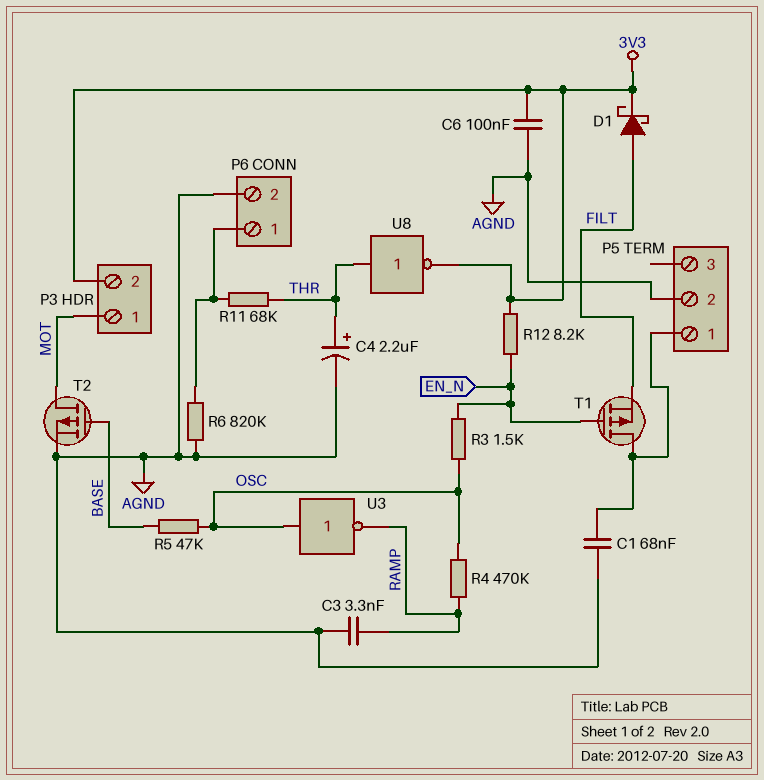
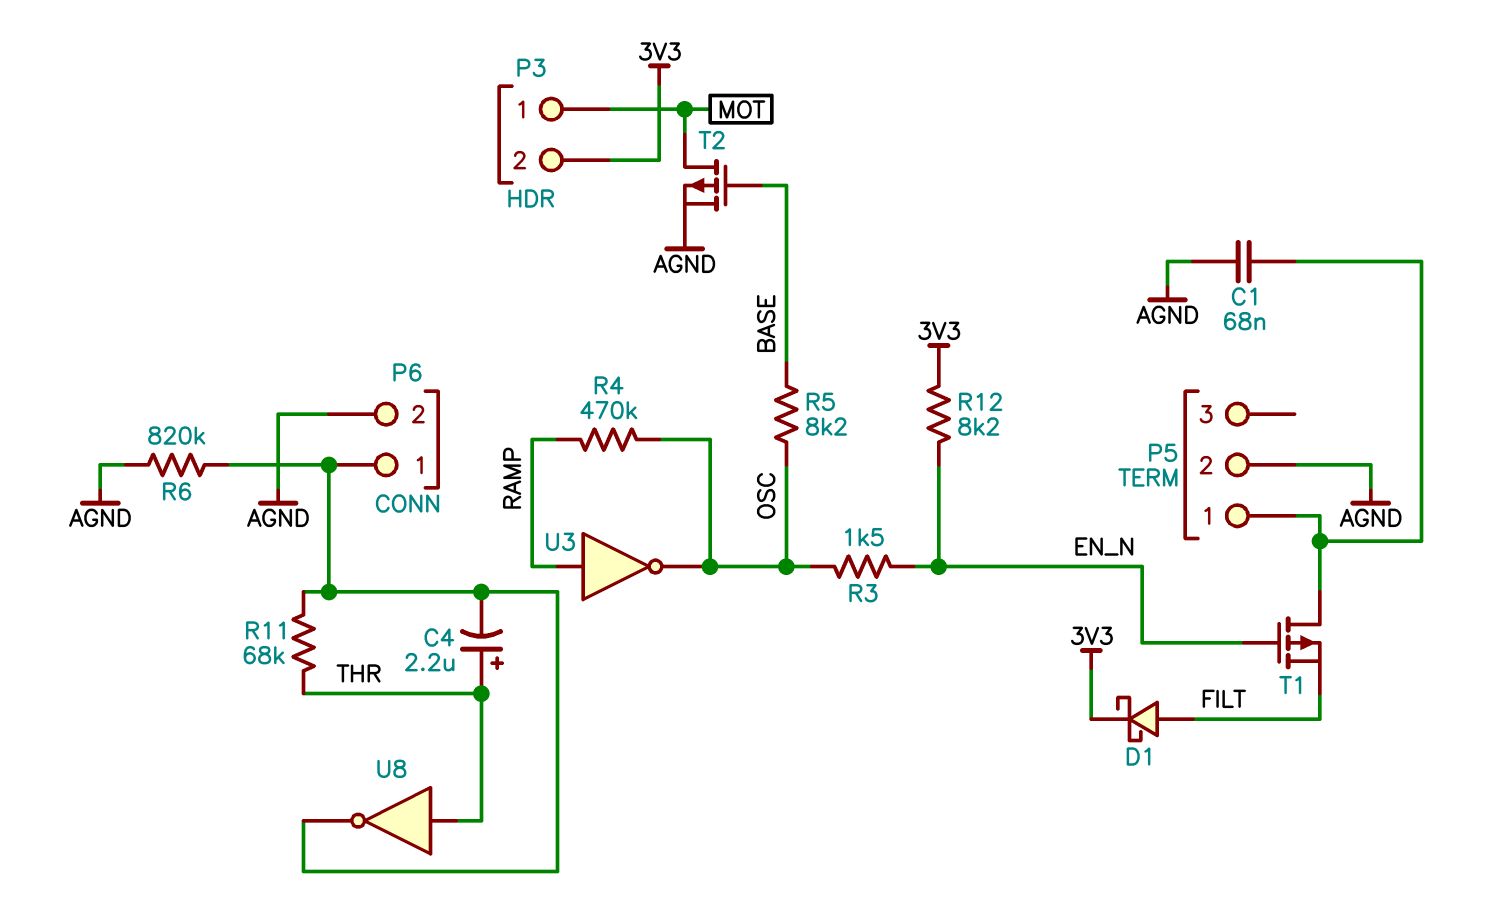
C3: 3.3nF (AGND, RAMP) -> none
C4: 2.2uF (plus THR, minus AGND) -> 2.2uF (plus THR, minus P6/1)
C6: 100nF (3V3, AGND) -> none
R5: 47k (BASE, OSC) -> 8.2k (BASE, OSC)
U3: NOT (in OSC, out RAMP) -> NOT (in RAMP, out OSC)
U8: NOT (in THR, out 3V3) -> NOT (in THR, out P6/1)

